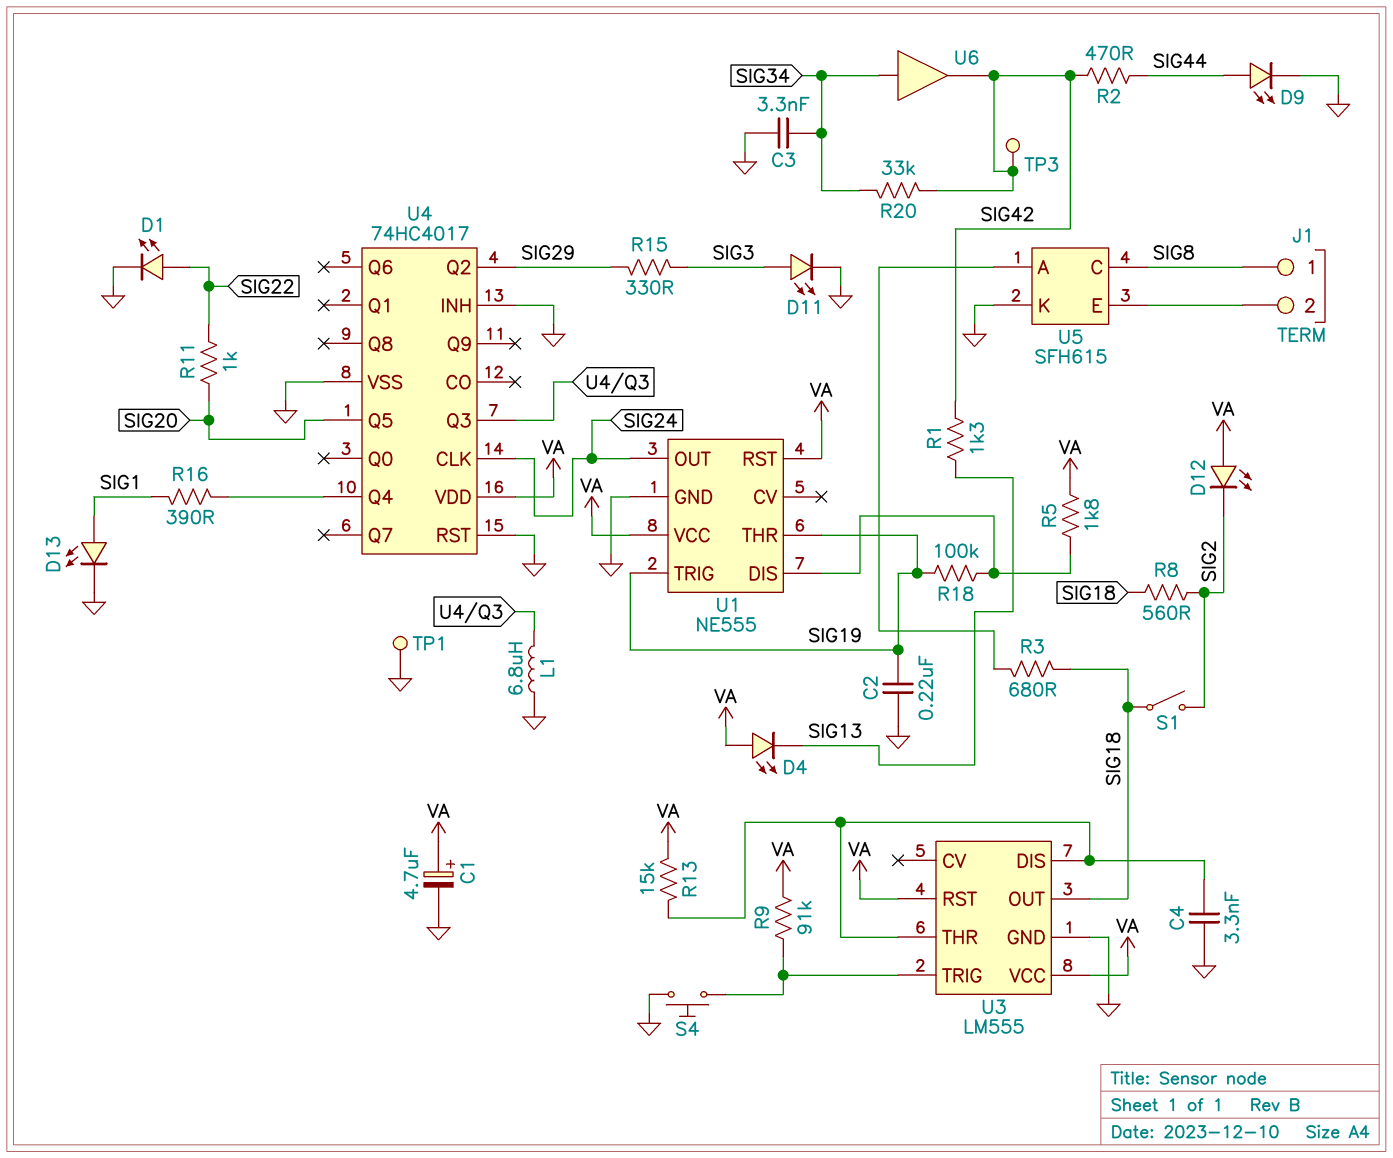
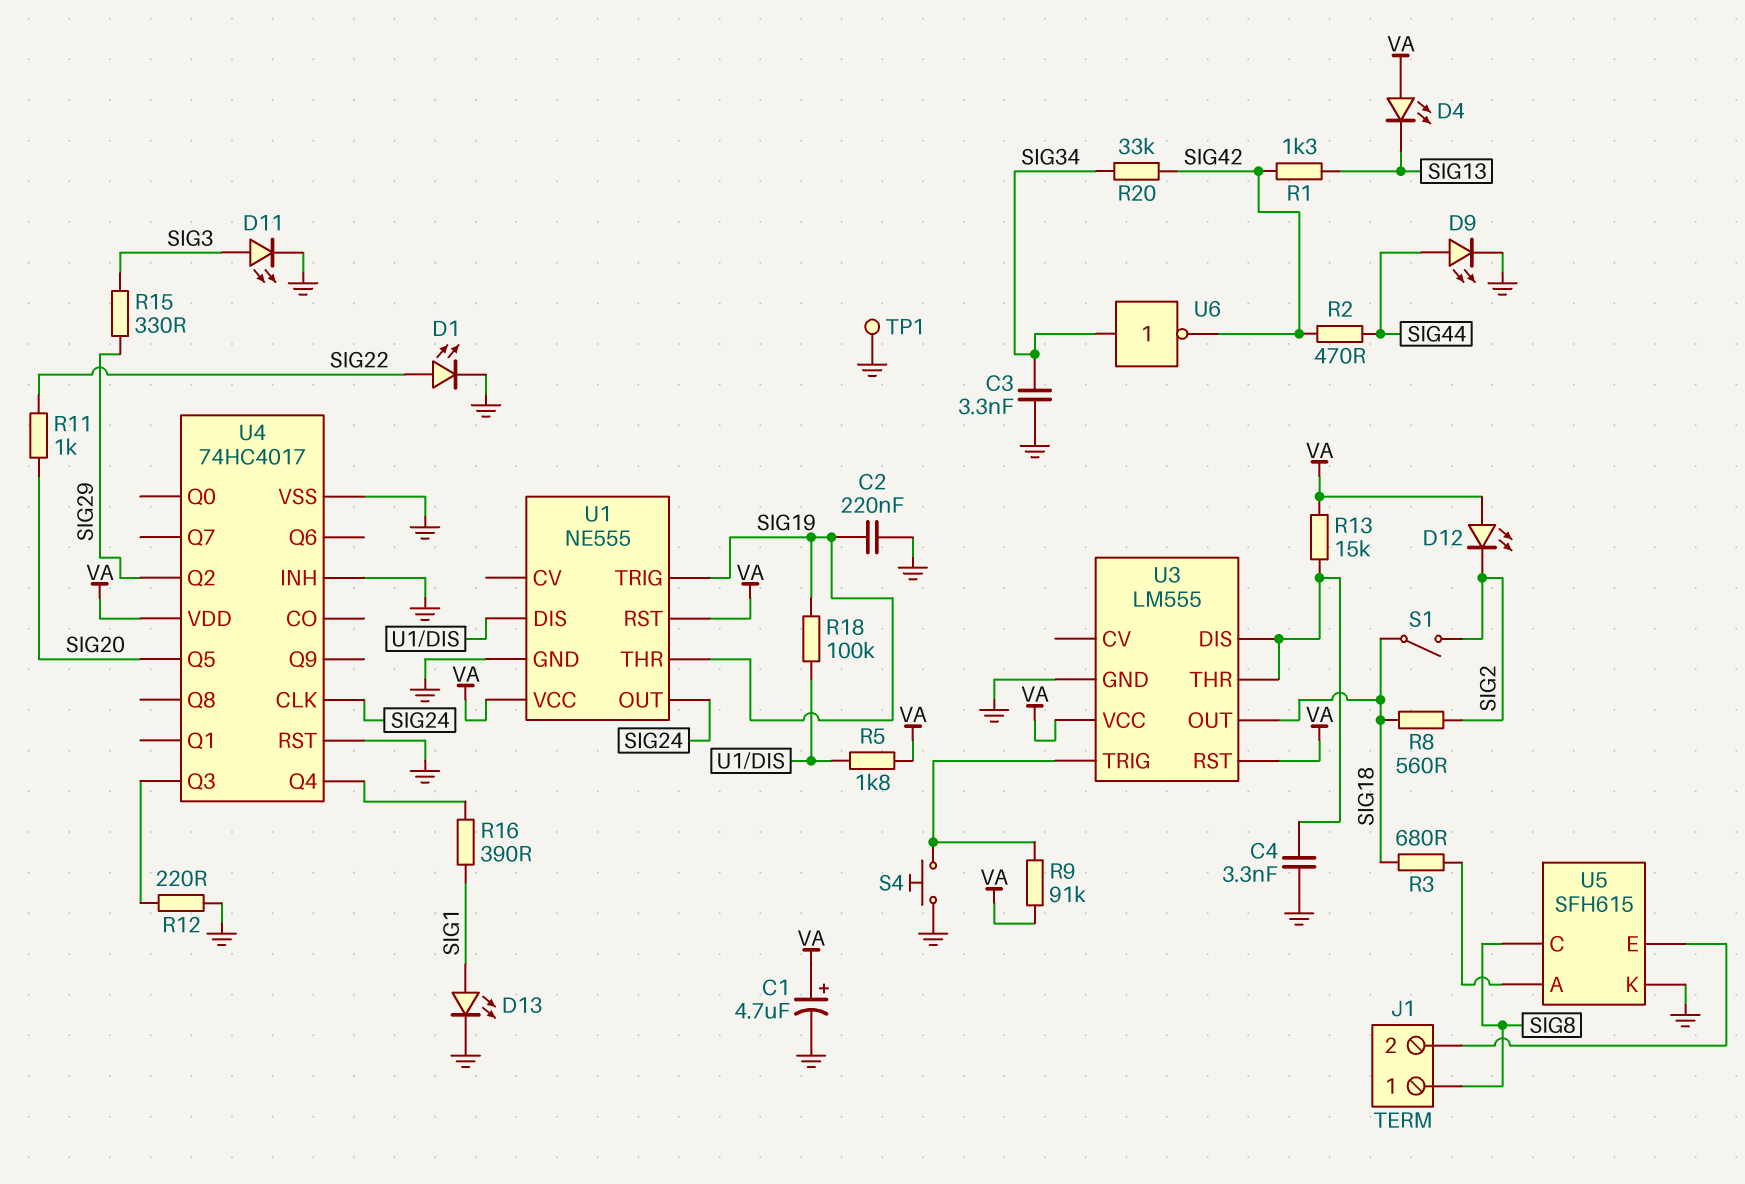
L1: 6.8uH (GND, U4/Q3) -> none
R12: none -> 220 (GND, U4/Q3)
TP3: test point (SIG42) -> none
U6: buffer (in SIG34, out SIG42) -> NOT (in SIG34, out SIG42)

